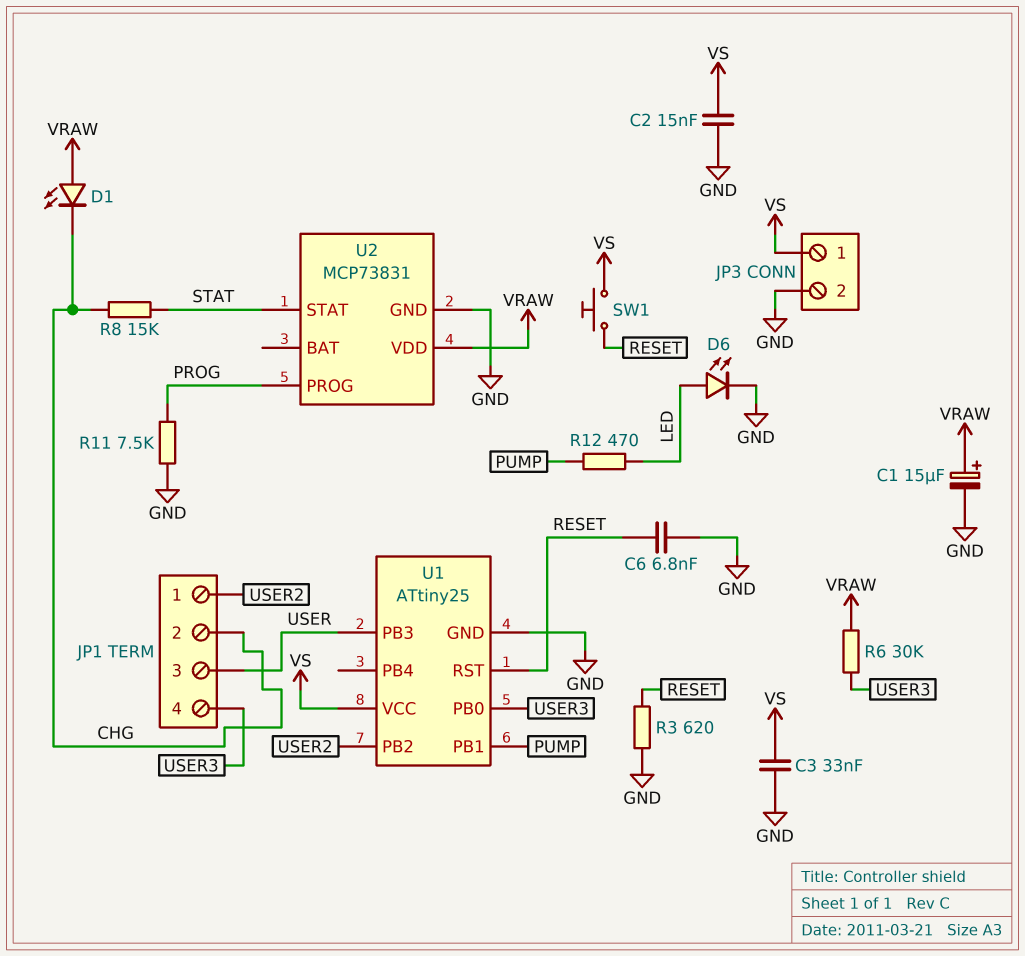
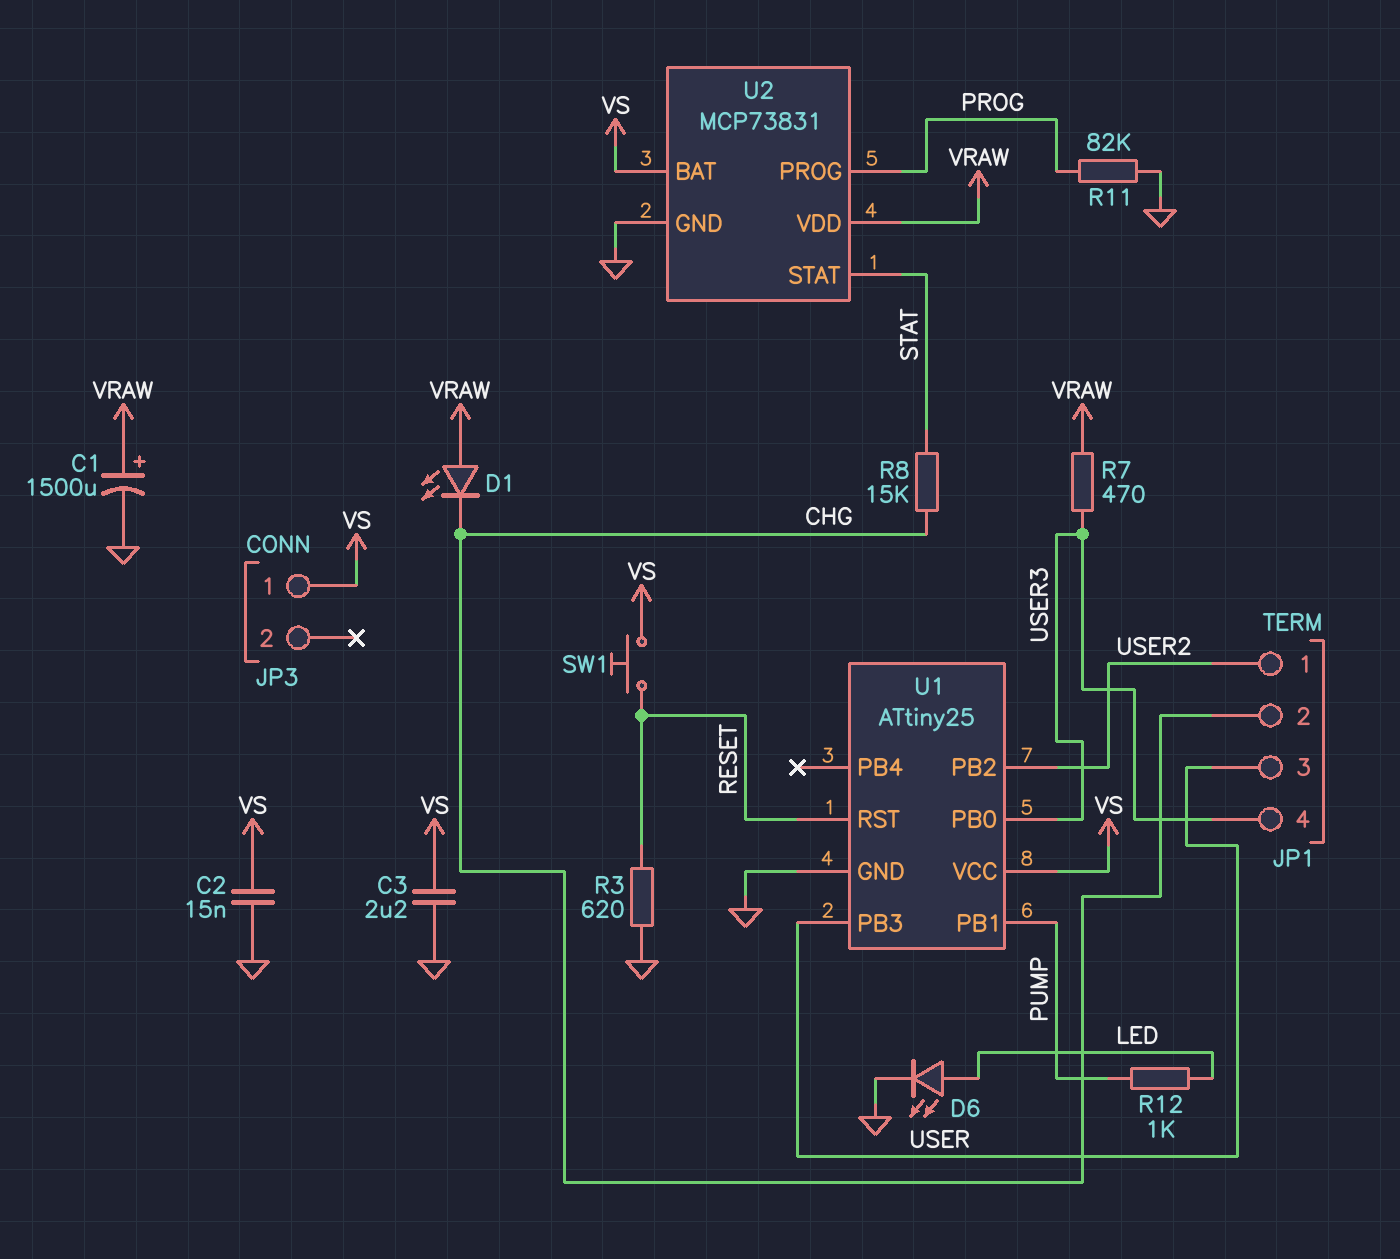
C1: 15uF (plus VRAW, minus GND) -> 1500uF (plus VRAW, minus GND)
C3: 33nF (GND, VS) -> 2.2uF (GND, VS)
C6: 6.8nF (GND, RESET) -> none
JP3 pin 2: GND -> none
R6: 30k (USER3, VRAW) -> none
R7: none -> 470 (USER3, VRAW)
R11: 7.5k (GND, PROG) -> 82k (GND, PROG)
R12: 470 (LED, PUMP) -> 1k (LED, PUMP)
U2 pin BAT: none -> VS

